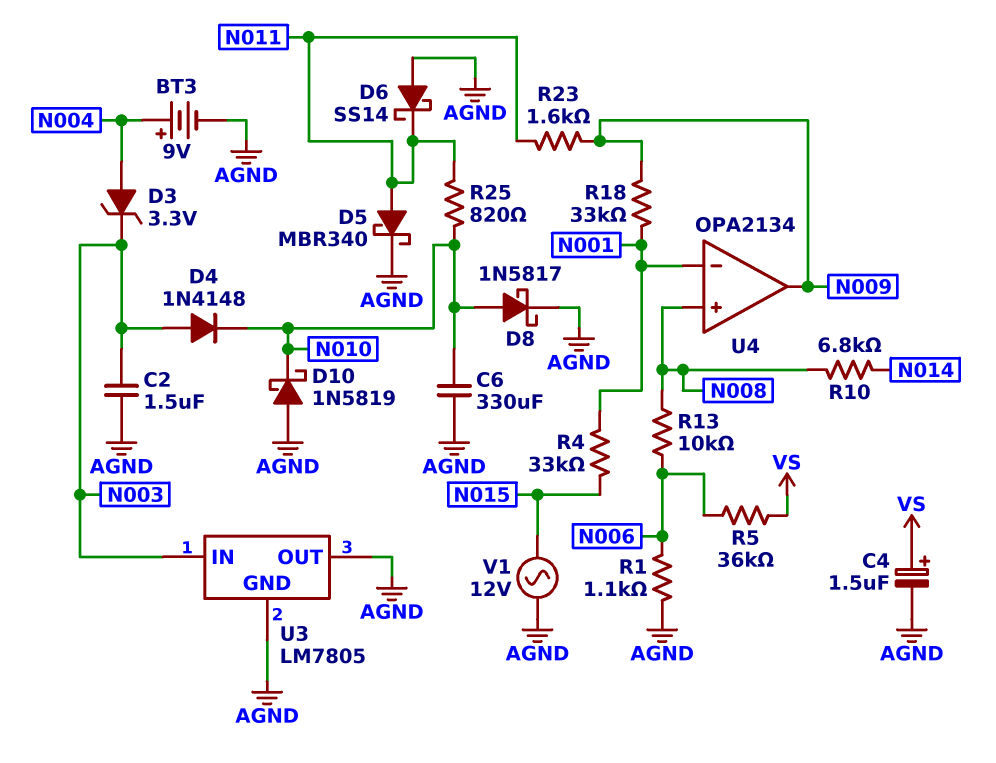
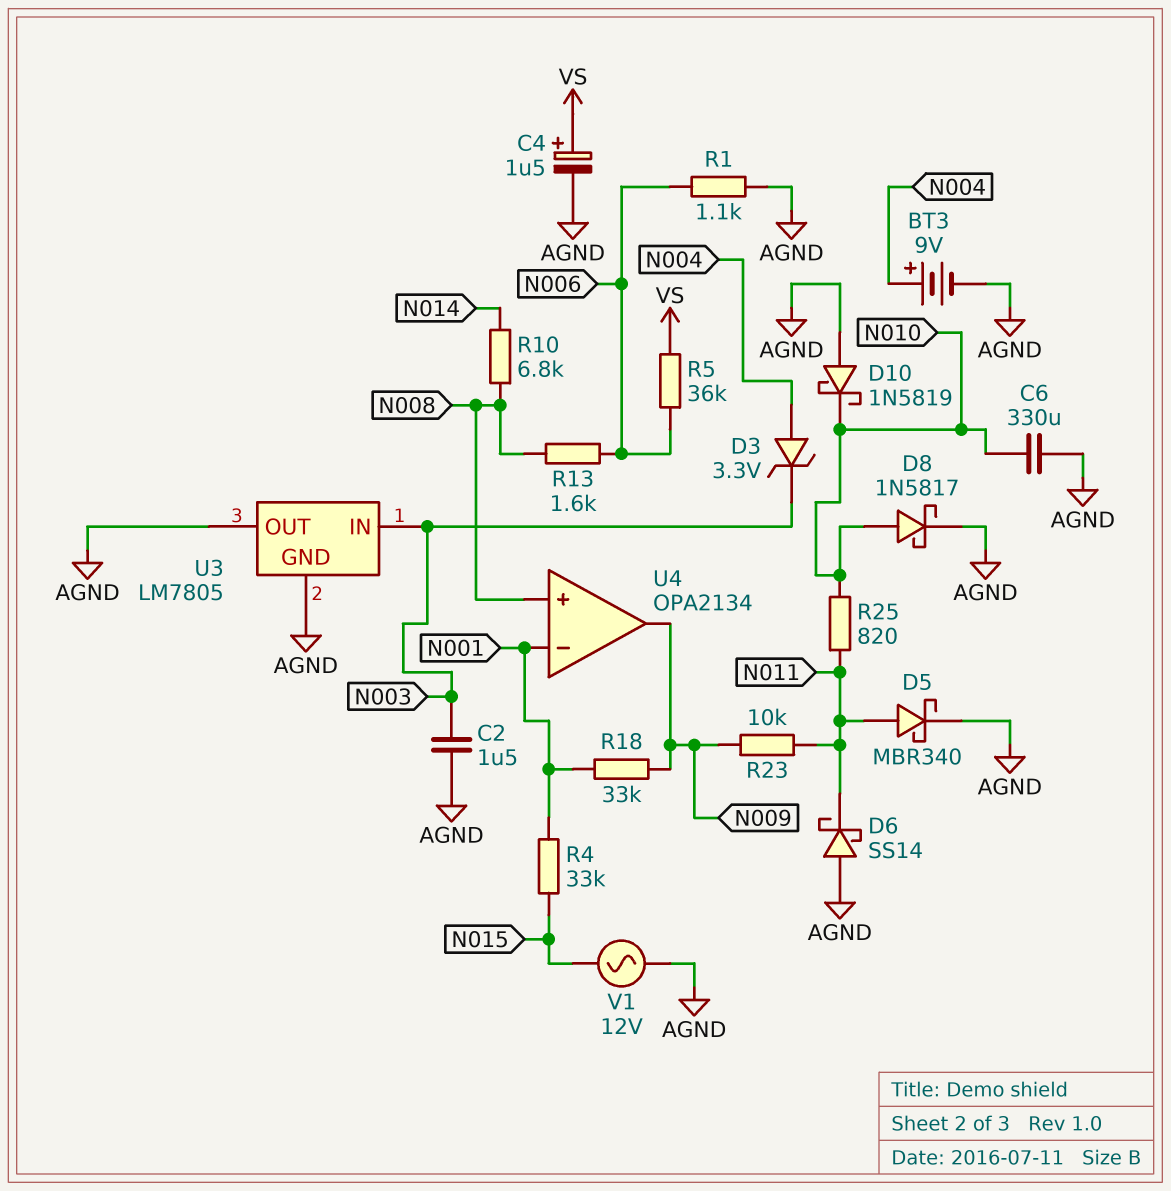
D4: diode 1N4148 (A N003, K N010) -> none
R13: 10k (N006, N008) -> 1.6k (N006, N008)
R23: 1.6k (N009, N011) -> 10k (N009, N011)

